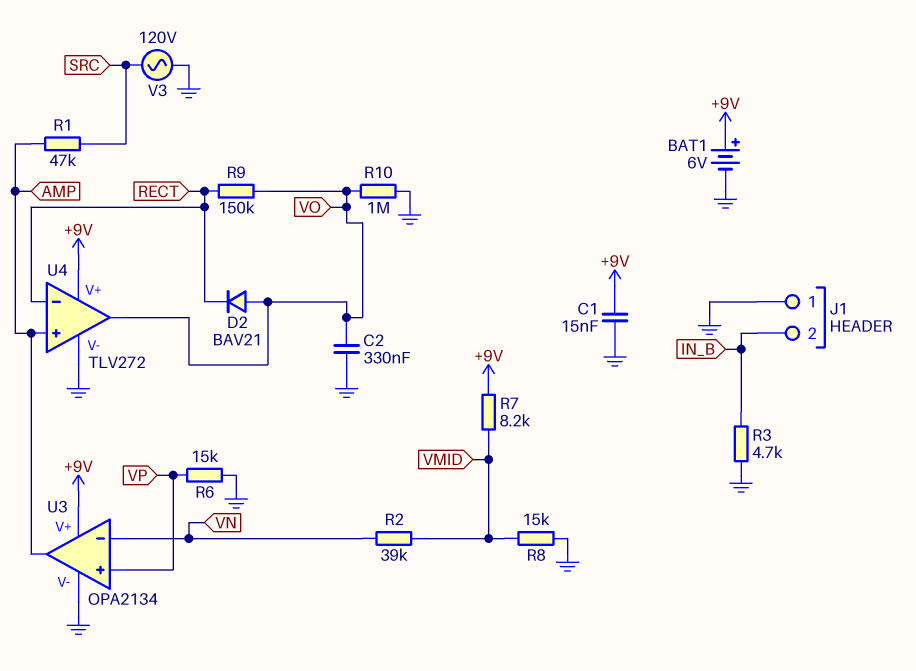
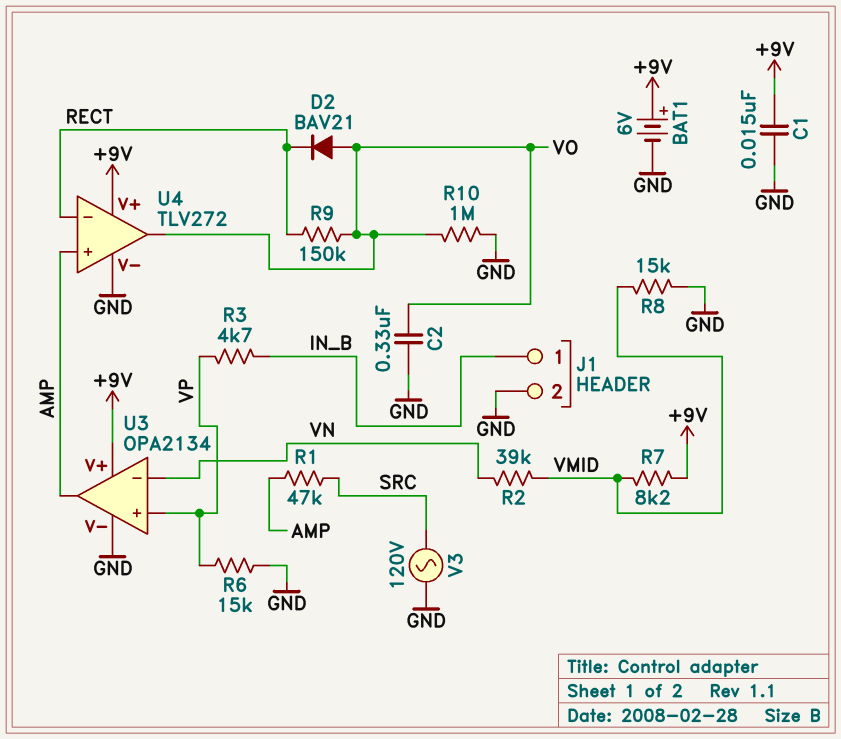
J1 pin 1: GND -> IN_B
J1 pin 2: IN_B -> GND
R3: 4.7k (GND, IN_B) -> 4.7k (IN_B, VP)

